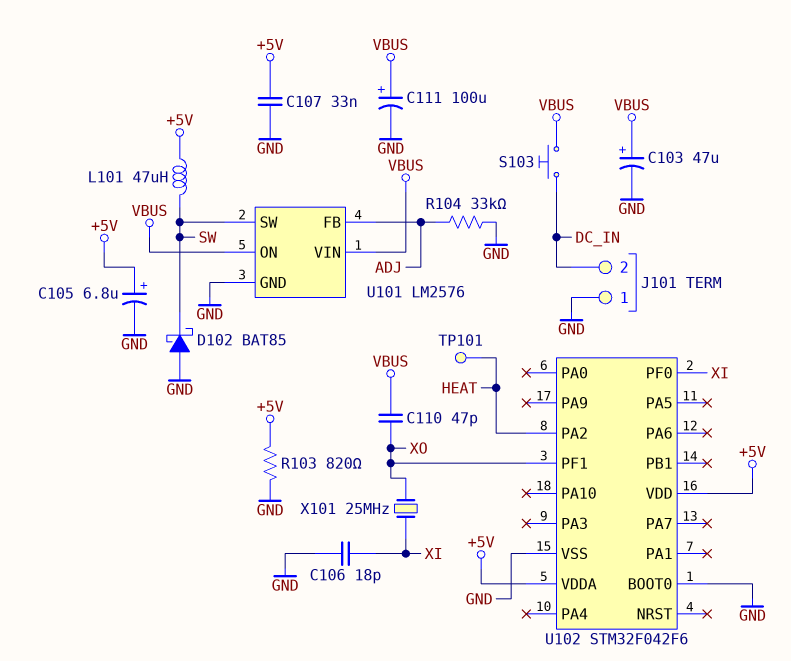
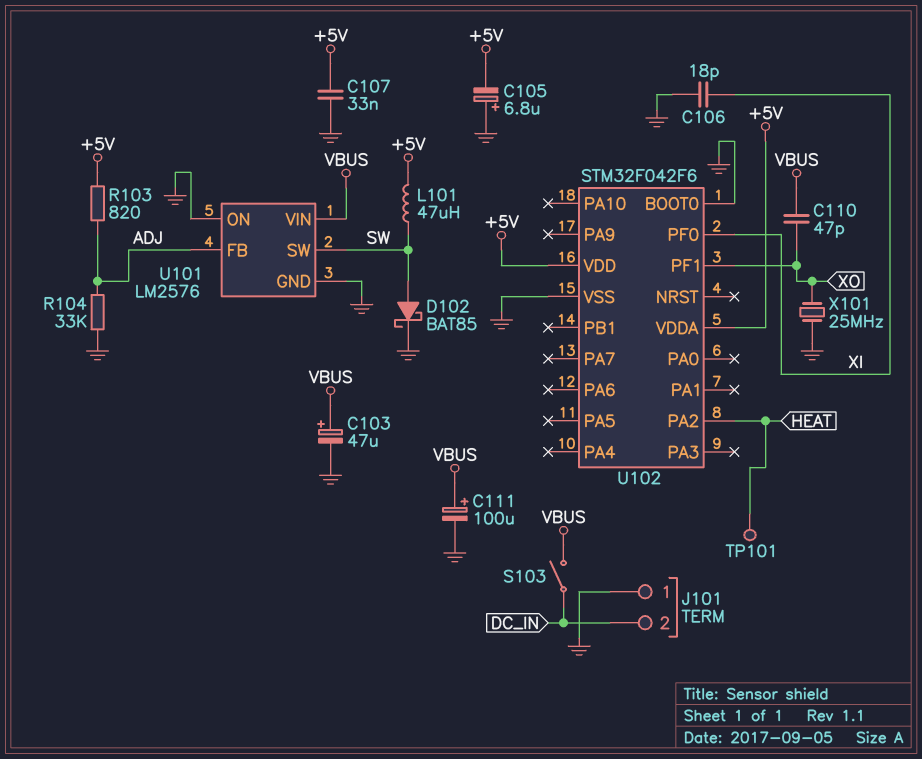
C105: 6.8uF (plus +5V, minus GND) -> 6.8uF (plus GND, minus +5V)
D102: schottky BAT85 (A GND, K SW) -> schottky BAT85 (A SW, K GND)
R103: 820 (+5V, GND) -> 820 (+5V, ADJ)
S103: button (DC_IN, VBUS) -> switch (DC_IN, VBUS)
U101 pin ON: VBUS -> GND
X101: 25MHz (XI, XO) -> 25MHz (GND, XO)

